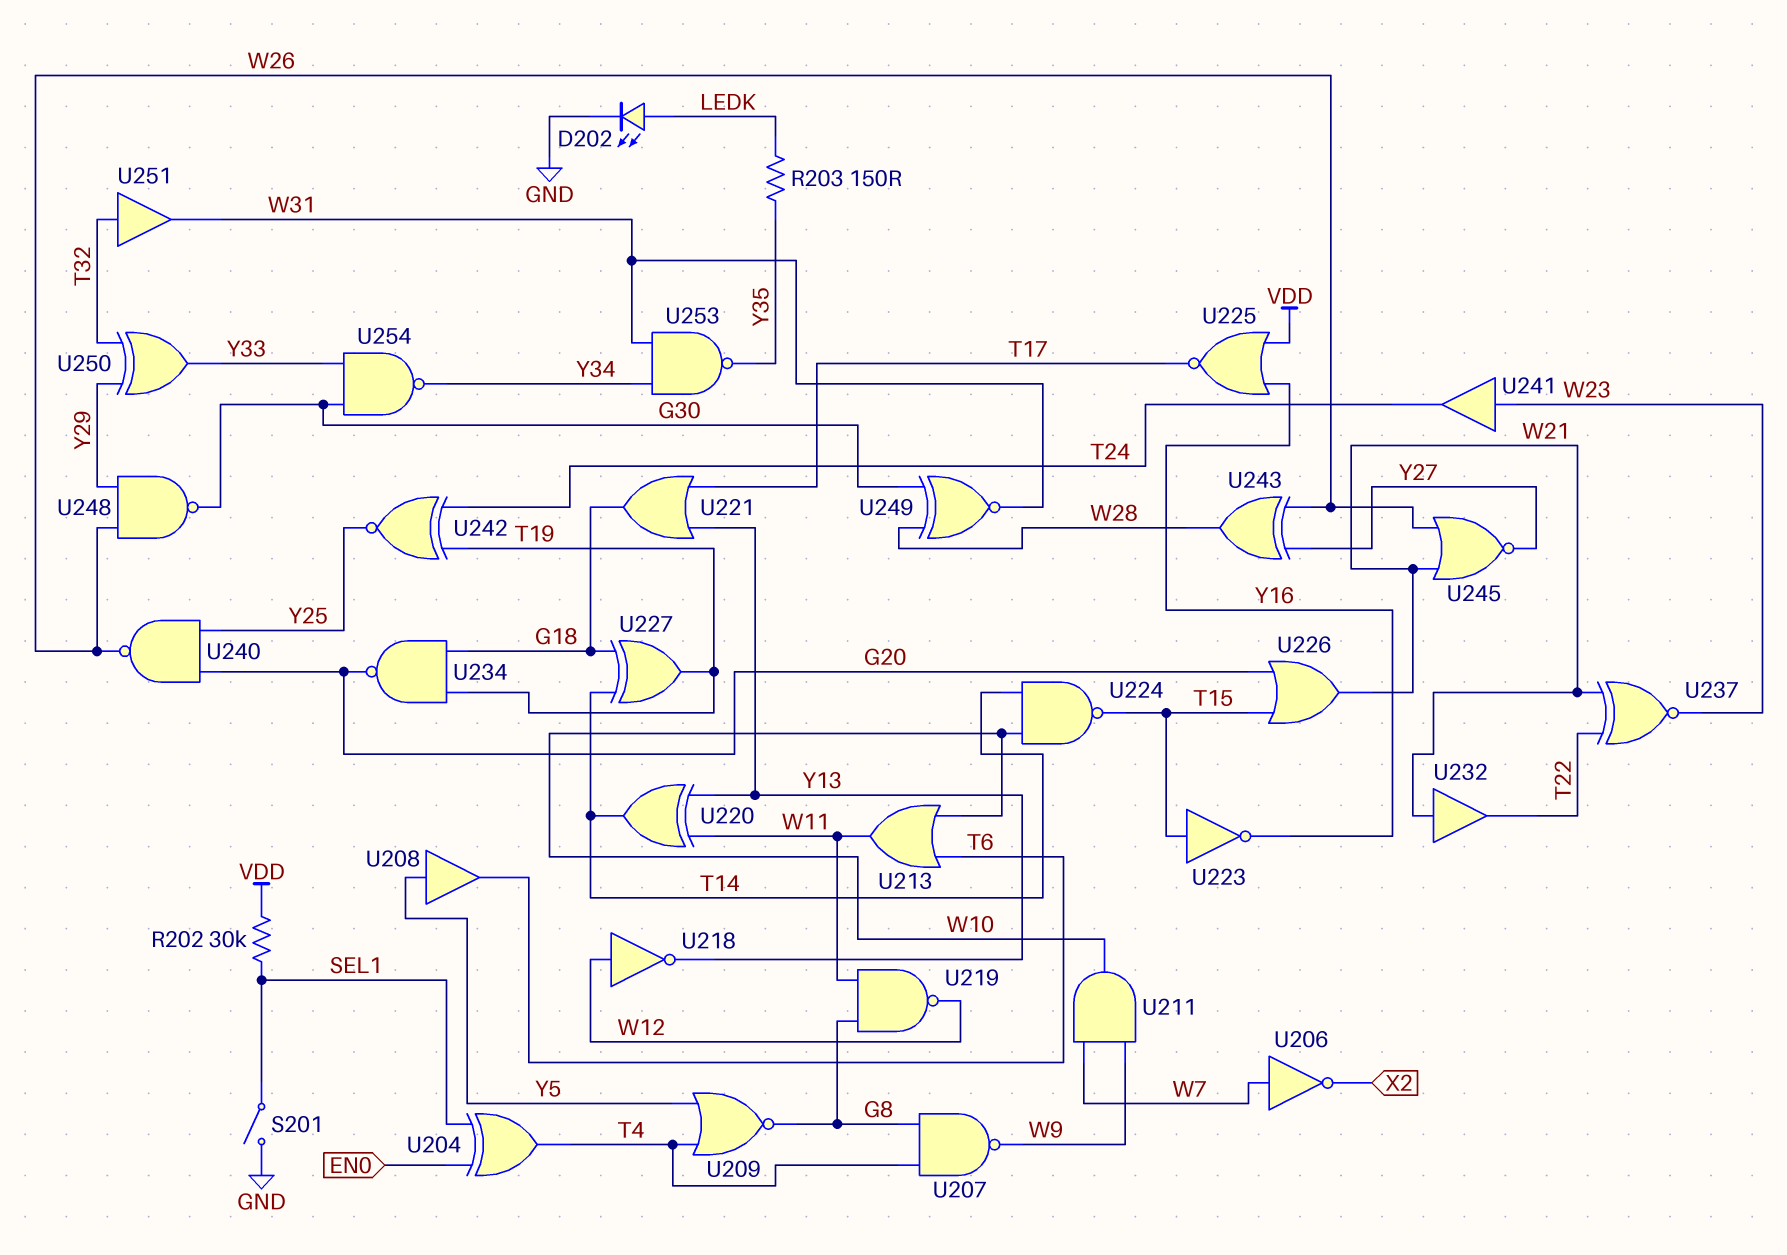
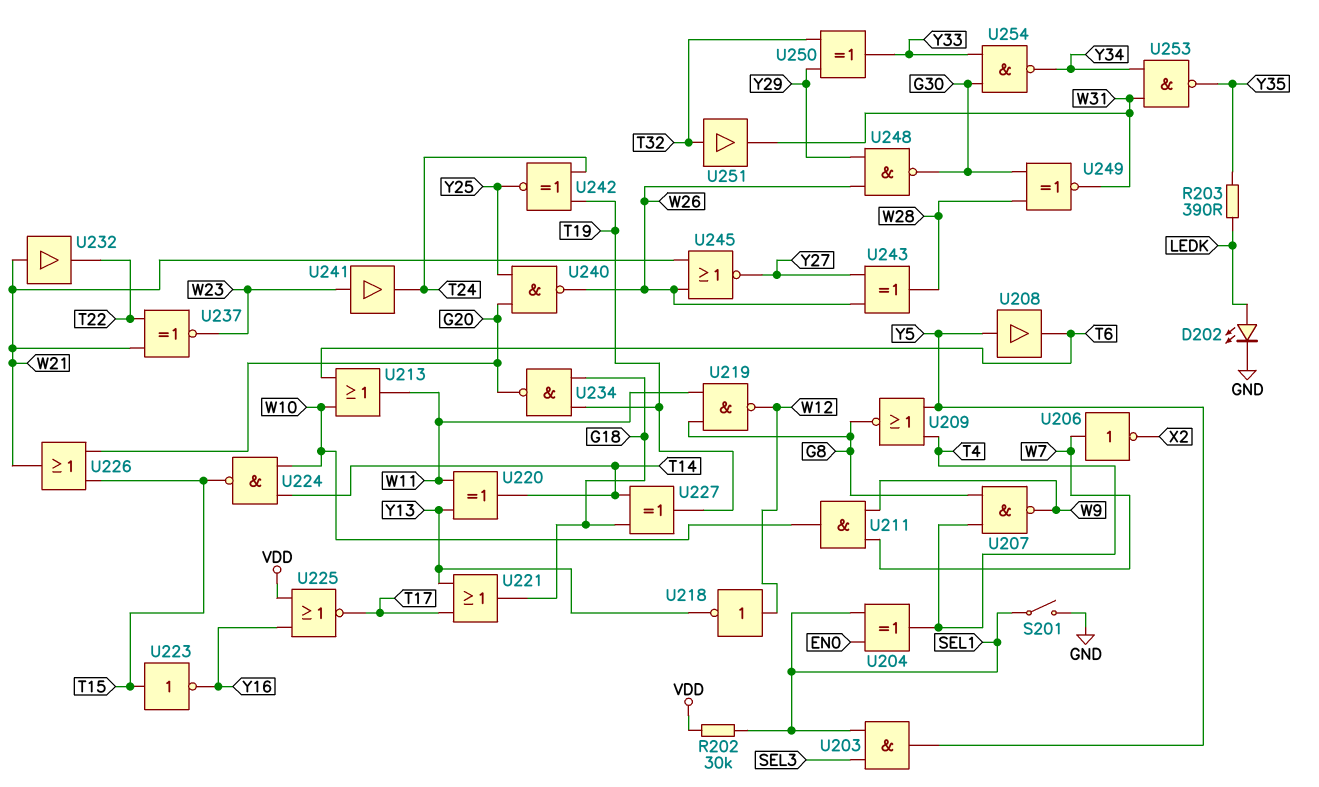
R203: 150 (LEDK, Y35) -> 390 (LEDK, Y35)
U203: none -> AND (in SEL1, in SEL3, out Y5)

